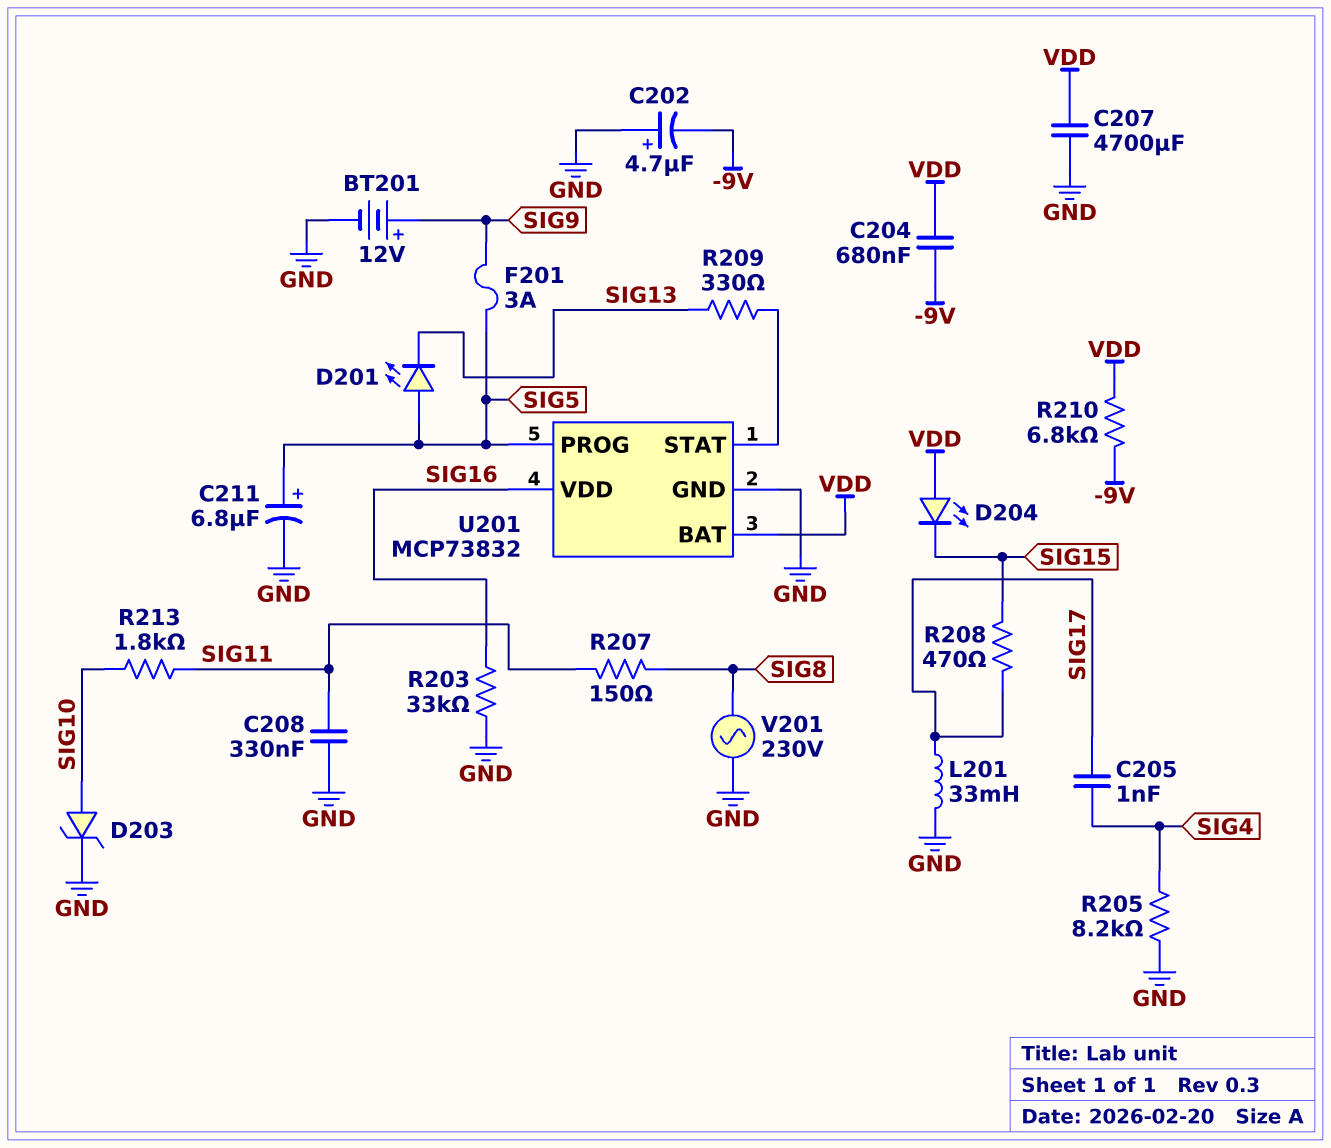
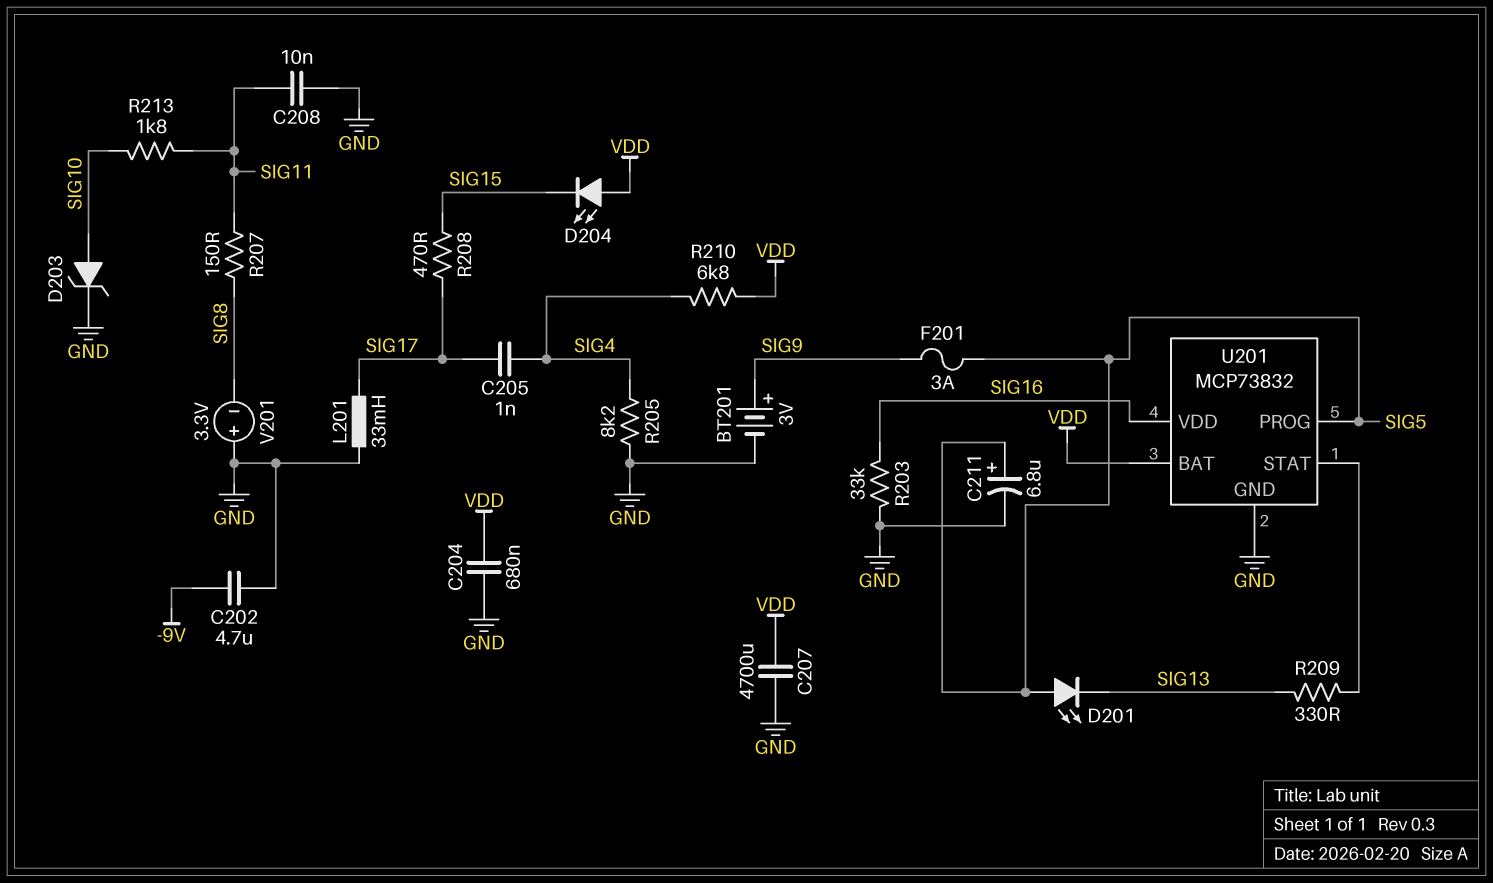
BT201: 12V (plus SIG9, minus GND) -> 3V (plus SIG9, minus GND)
C202: 4.7uF (plus GND, minus -9V) -> 4.7uF (-9V, GND)
C204: 680nF (-9V, VDD) -> 680nF (GND, VDD)
C208: 330nF (GND, SIG11) -> 10nF (GND, SIG11)
R210: 6.8k (-9V, VDD) -> 6.8k (SIG4, VDD)
V201: AC 230V (GND, SIG8) -> 3.3V (plus GND, minus SIG8)

